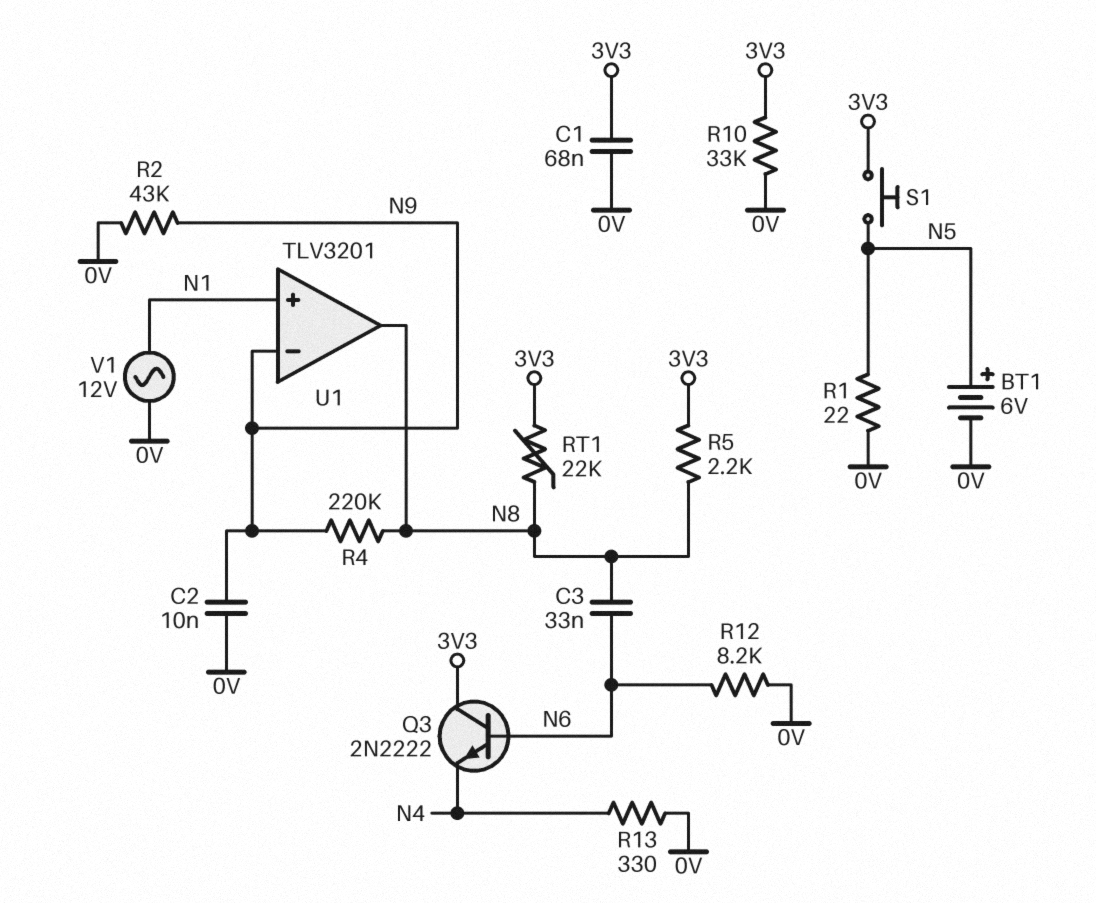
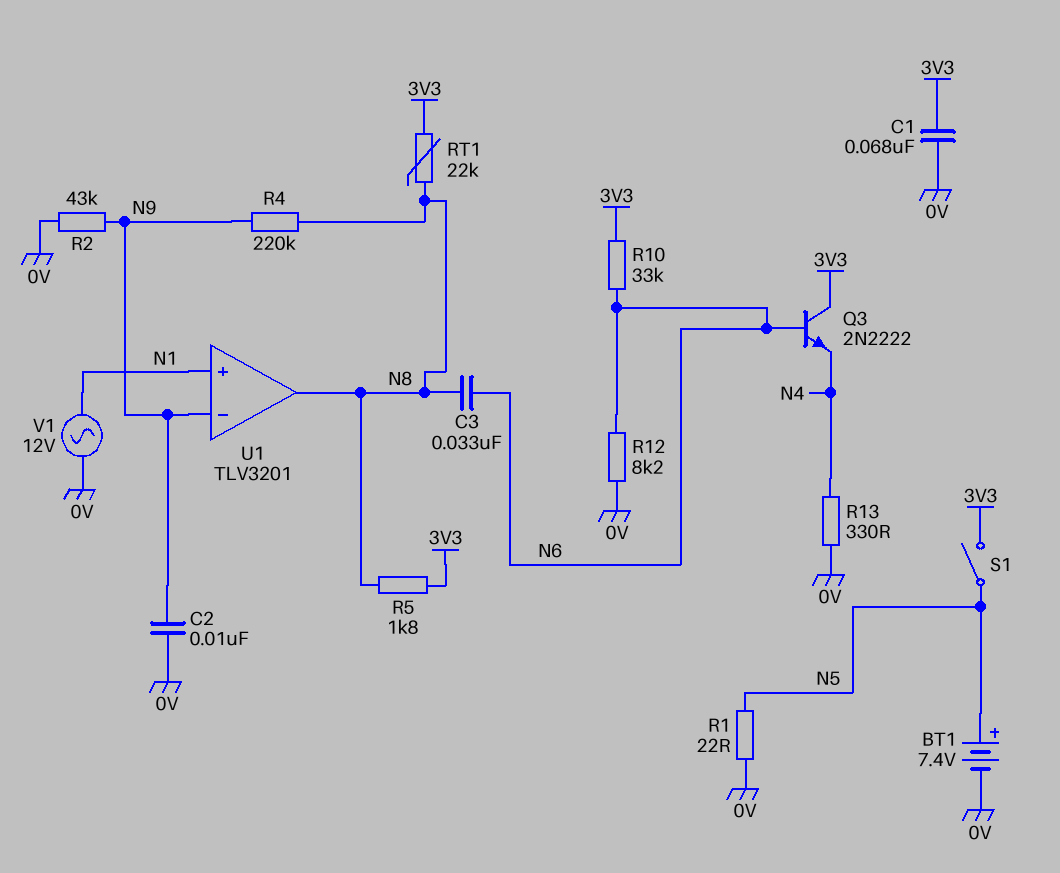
BT1: 6V (plus N5, minus 0V) -> 7.4V (plus N5, minus 0V)
R5: 2.2k (3V3, N8) -> 1.8k (3V3, N8)
R10: 33k (0V, 3V3) -> 33k (3V3, N6)
S1: button (3V3, N5) -> switch (3V3, N5)

